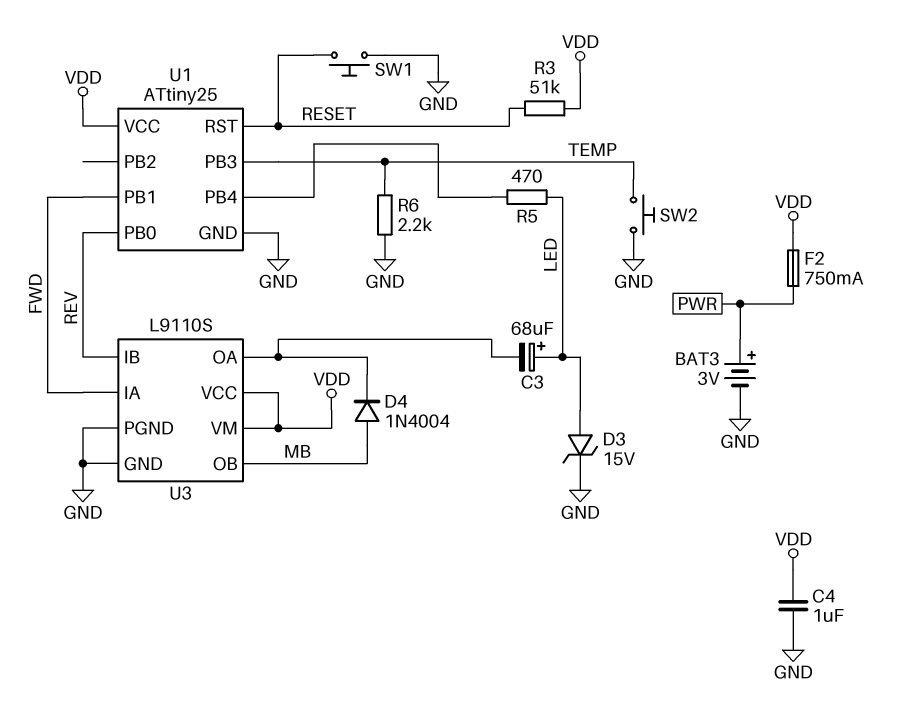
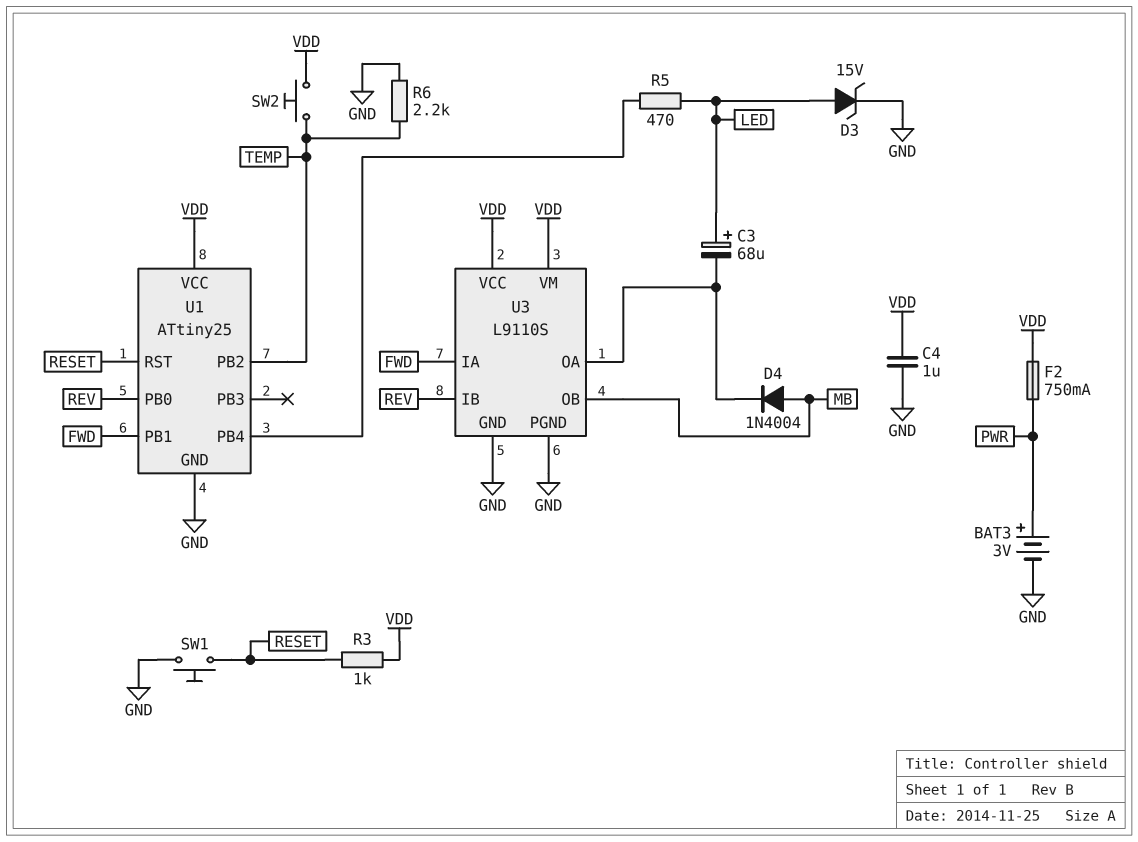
R3: 51k (RESET, VDD) -> 1k (RESET, VDD)
SW2: button (GND, TEMP) -> button (TEMP, VDD)
U1 pin PB2: none -> TEMP
U1 pin PB3: TEMP -> none

